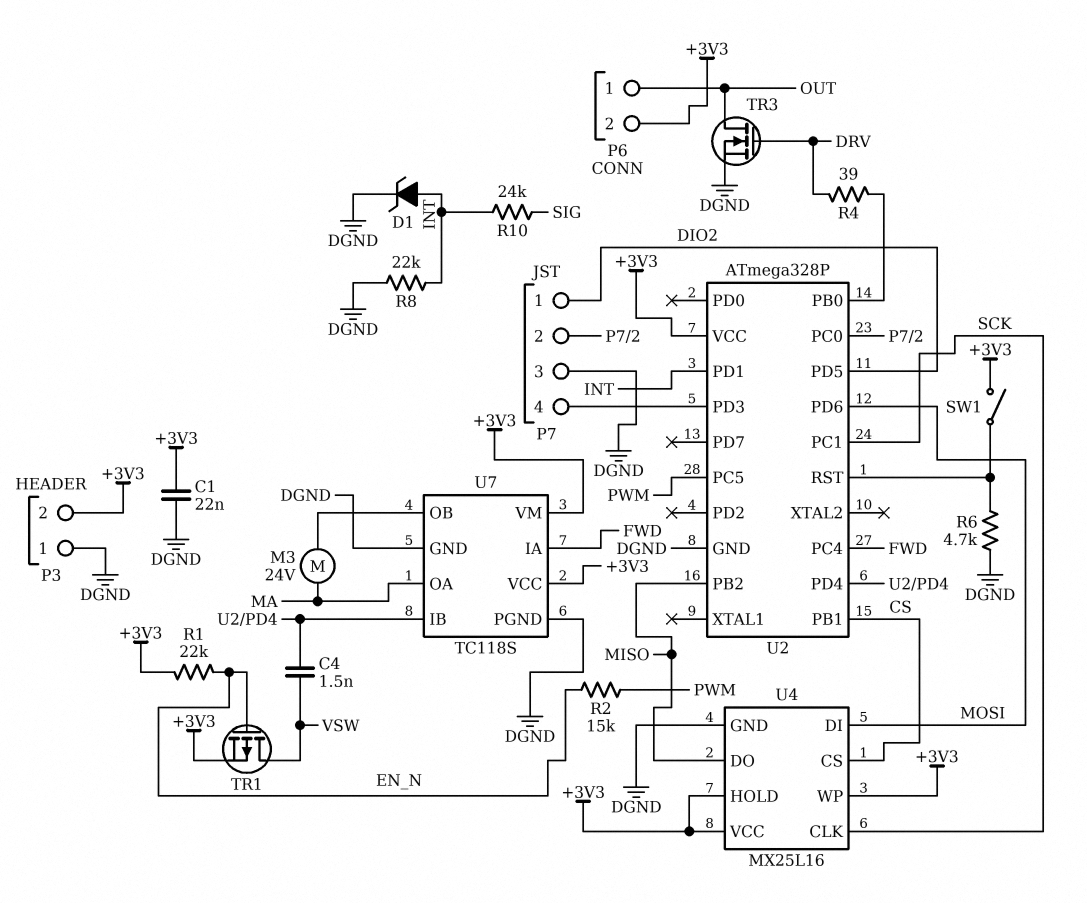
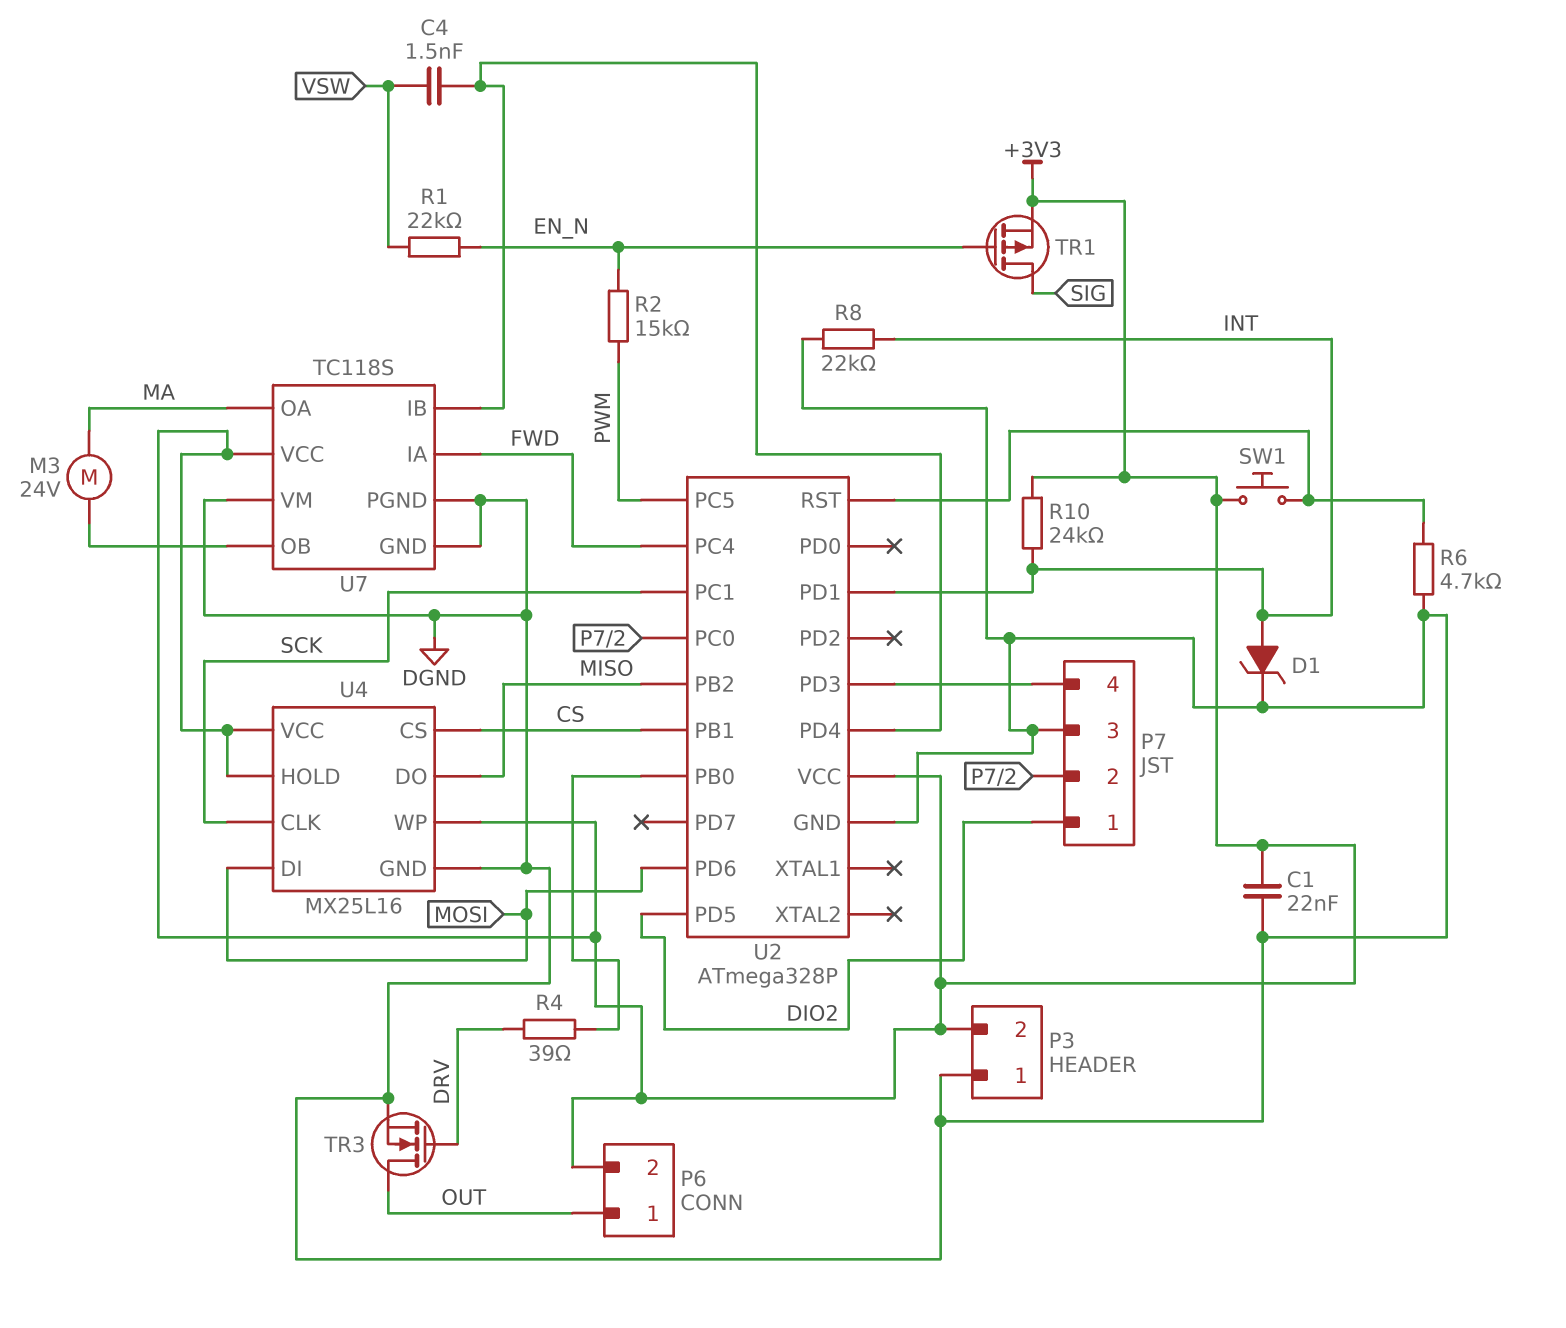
R1: 22k (+3V3, EN_N) -> 22k (EN_N, VSW)
R10: 24k (INT, SIG) -> 24k (+3V3, INT)
SW1: switch (+3V3, U2/RST) -> button (+3V3, U2/RST)
TR1: PMOS (G EN_N, D VSW, S +3V3) -> PMOS (G EN_N, D SIG, S +3V3)
U7 pin VM: +3V3 -> DGND

